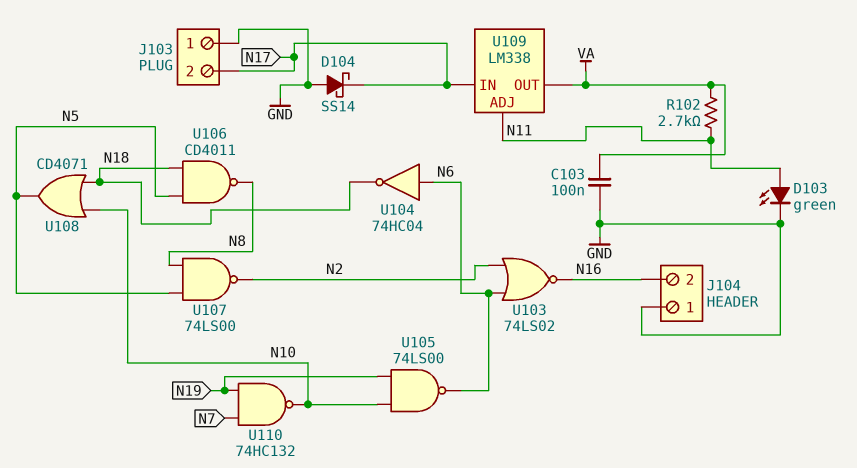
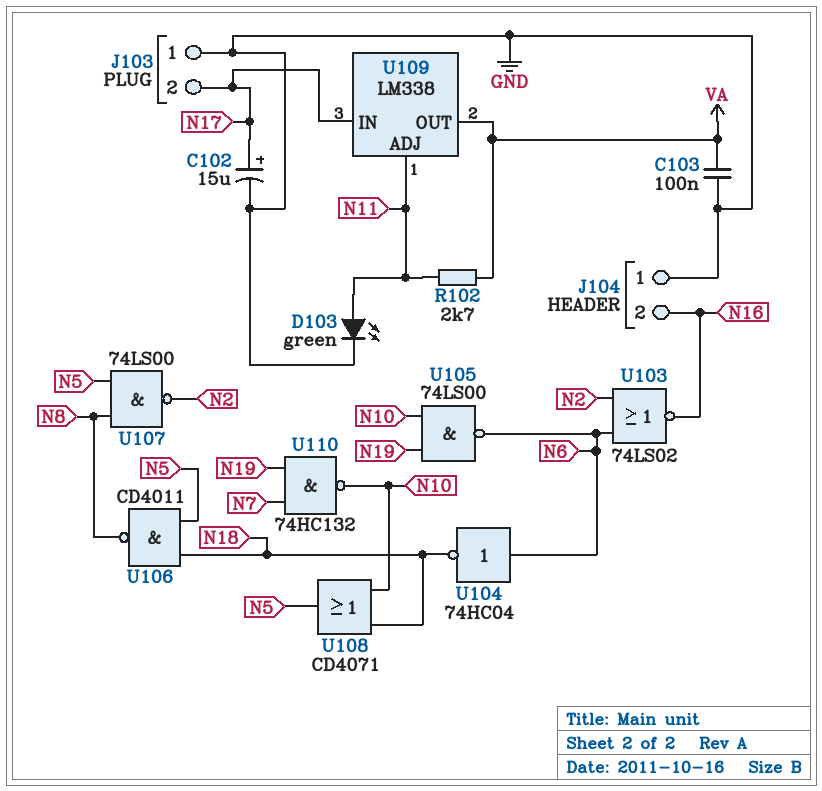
C102: none -> 15uF (plus N17, minus GND)
D104: schottky SS14 (A GND, K N17) -> none

